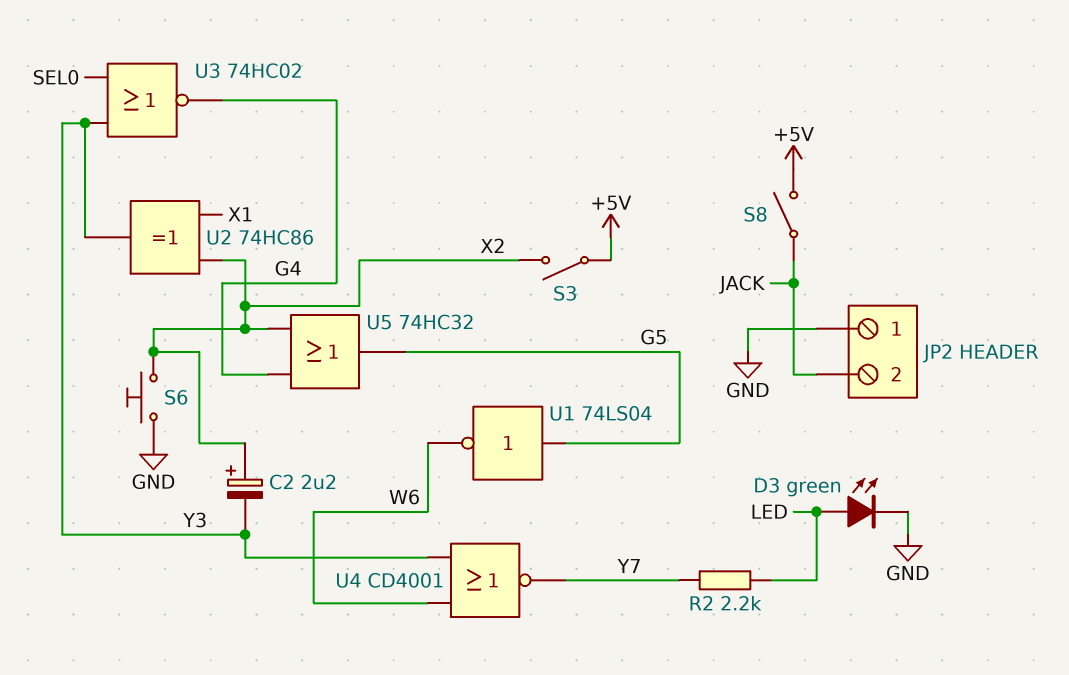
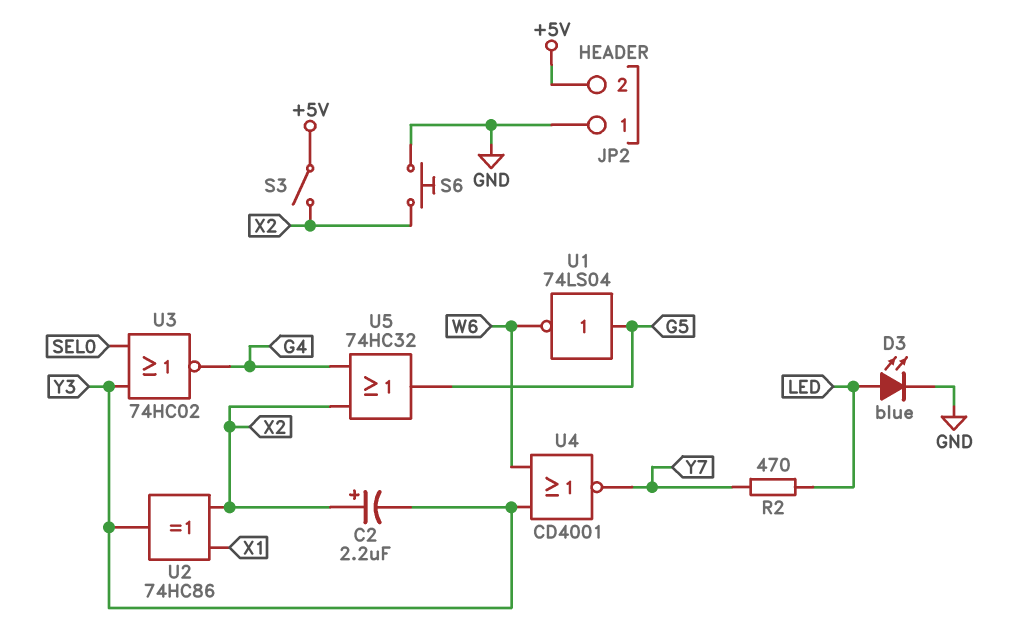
D3: LED green (A LED, K GND) -> LED blue (A LED, K GND)
JP2 pin 2: JACK -> +5V
R2: 2.2k (LED, Y7) -> 470 (LED, Y7)
S8: switch (+5V, JACK) -> none

